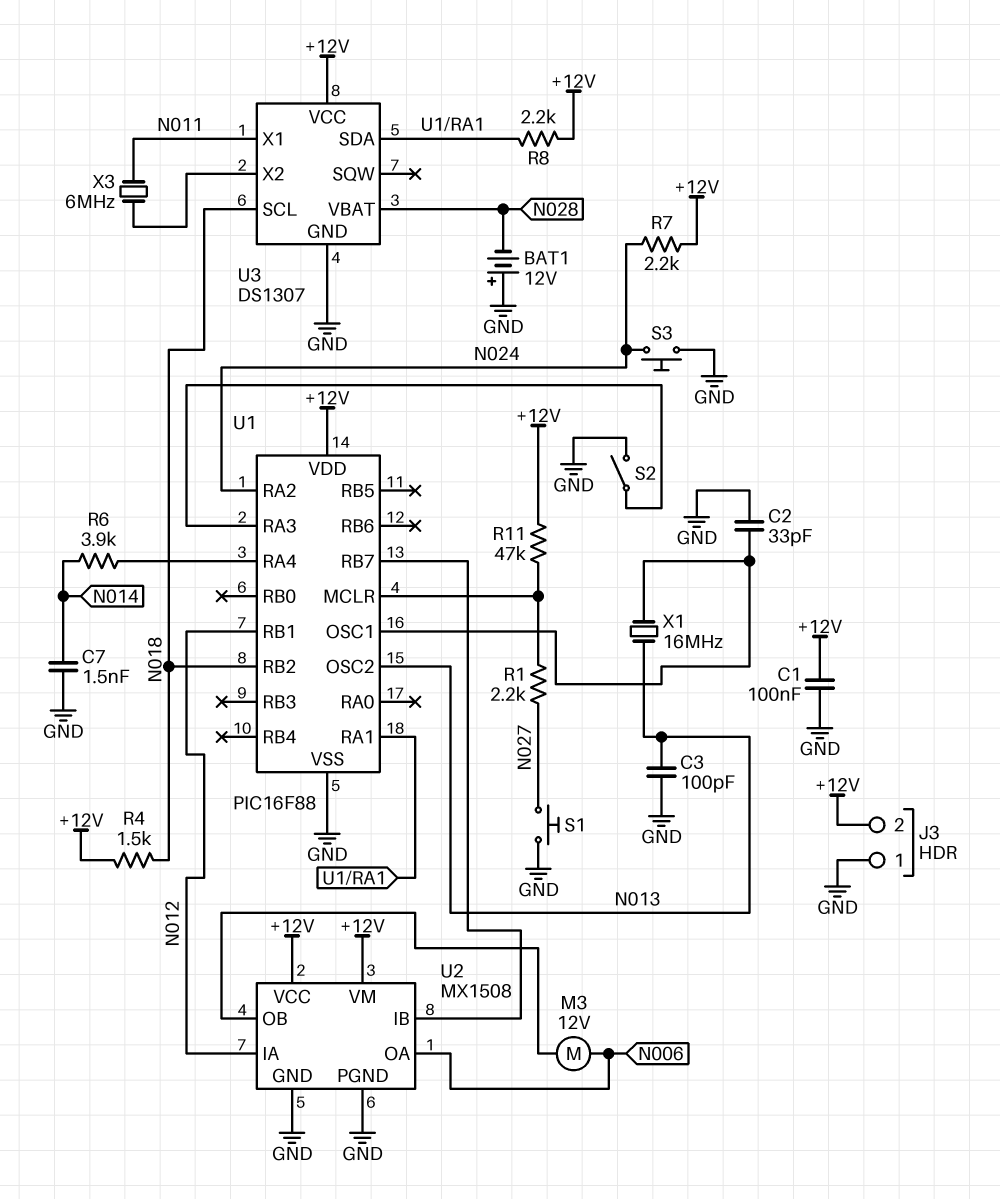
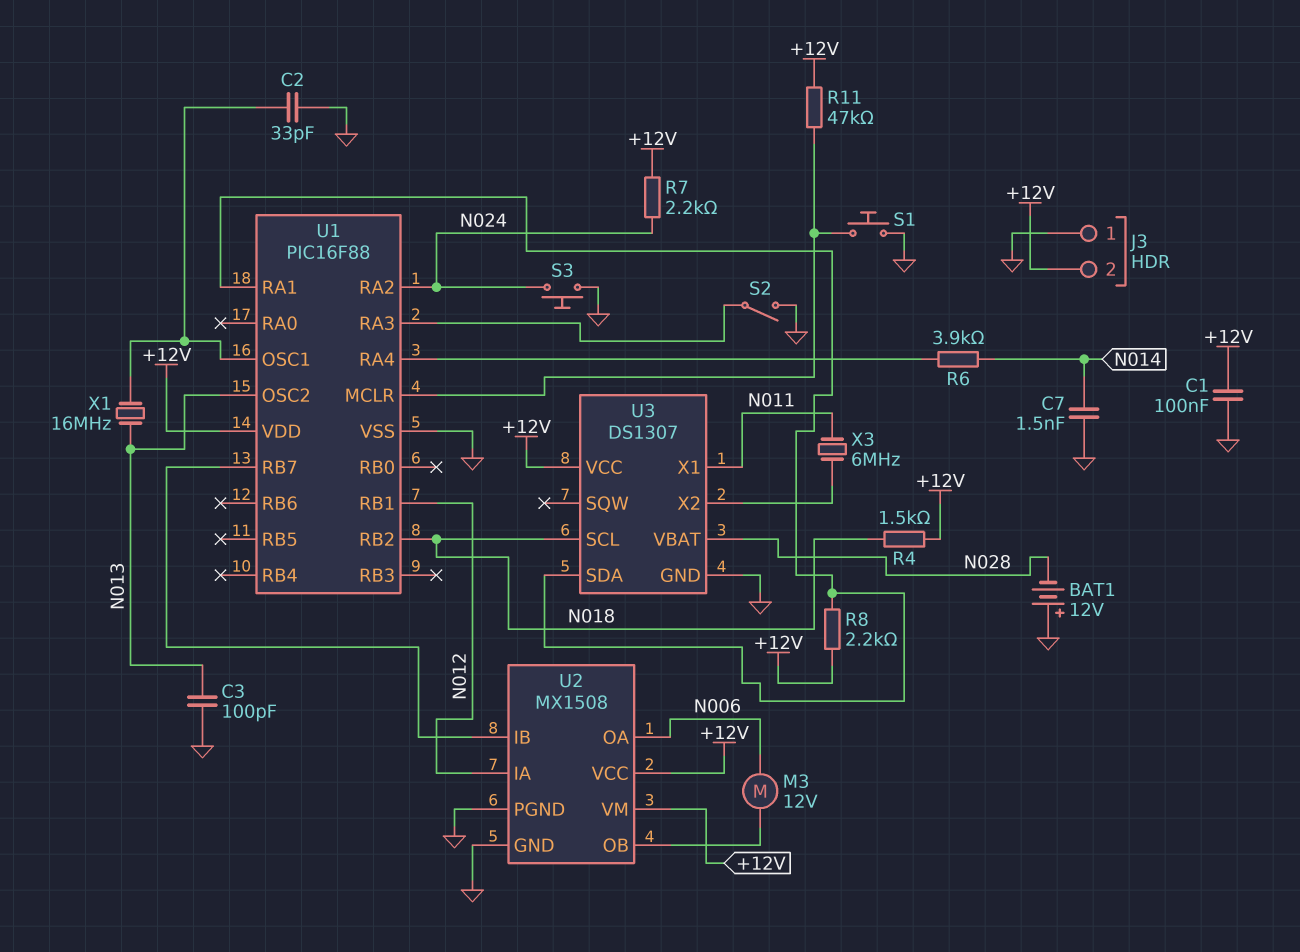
R1: 2.2k (N027, U1/MCLR) -> none
S1: button (GND, N027) -> button (GND, U1/MCLR)

